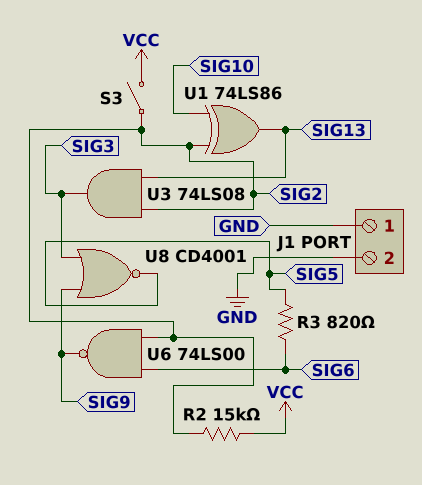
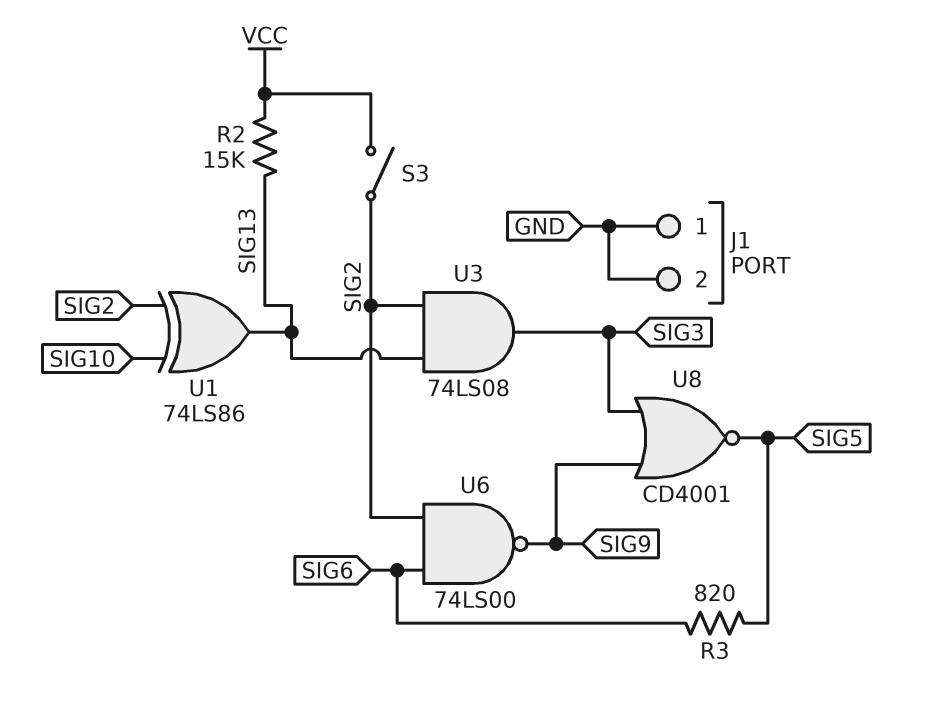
R2: 15k (SIG2, VCC) -> 15k (SIG13, VCC)

